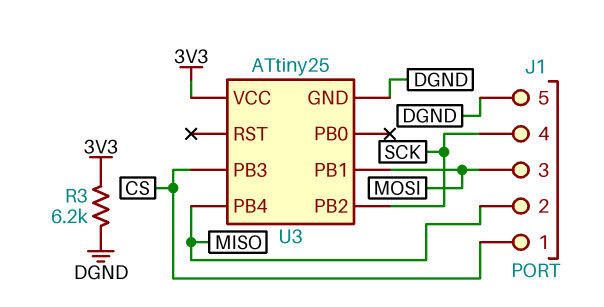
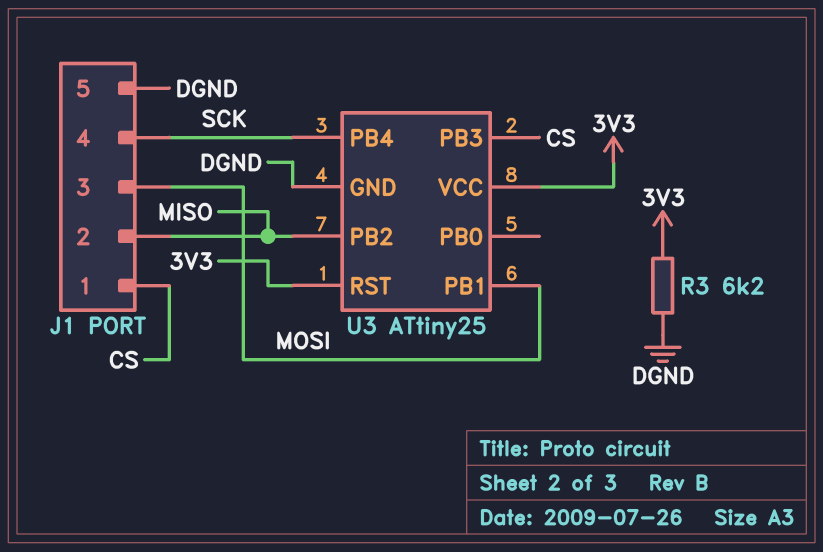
U3 pin PB2: SCK -> MISO
U3 pin PB4: MISO -> SCK
U3 pin RST: none -> 3V3

